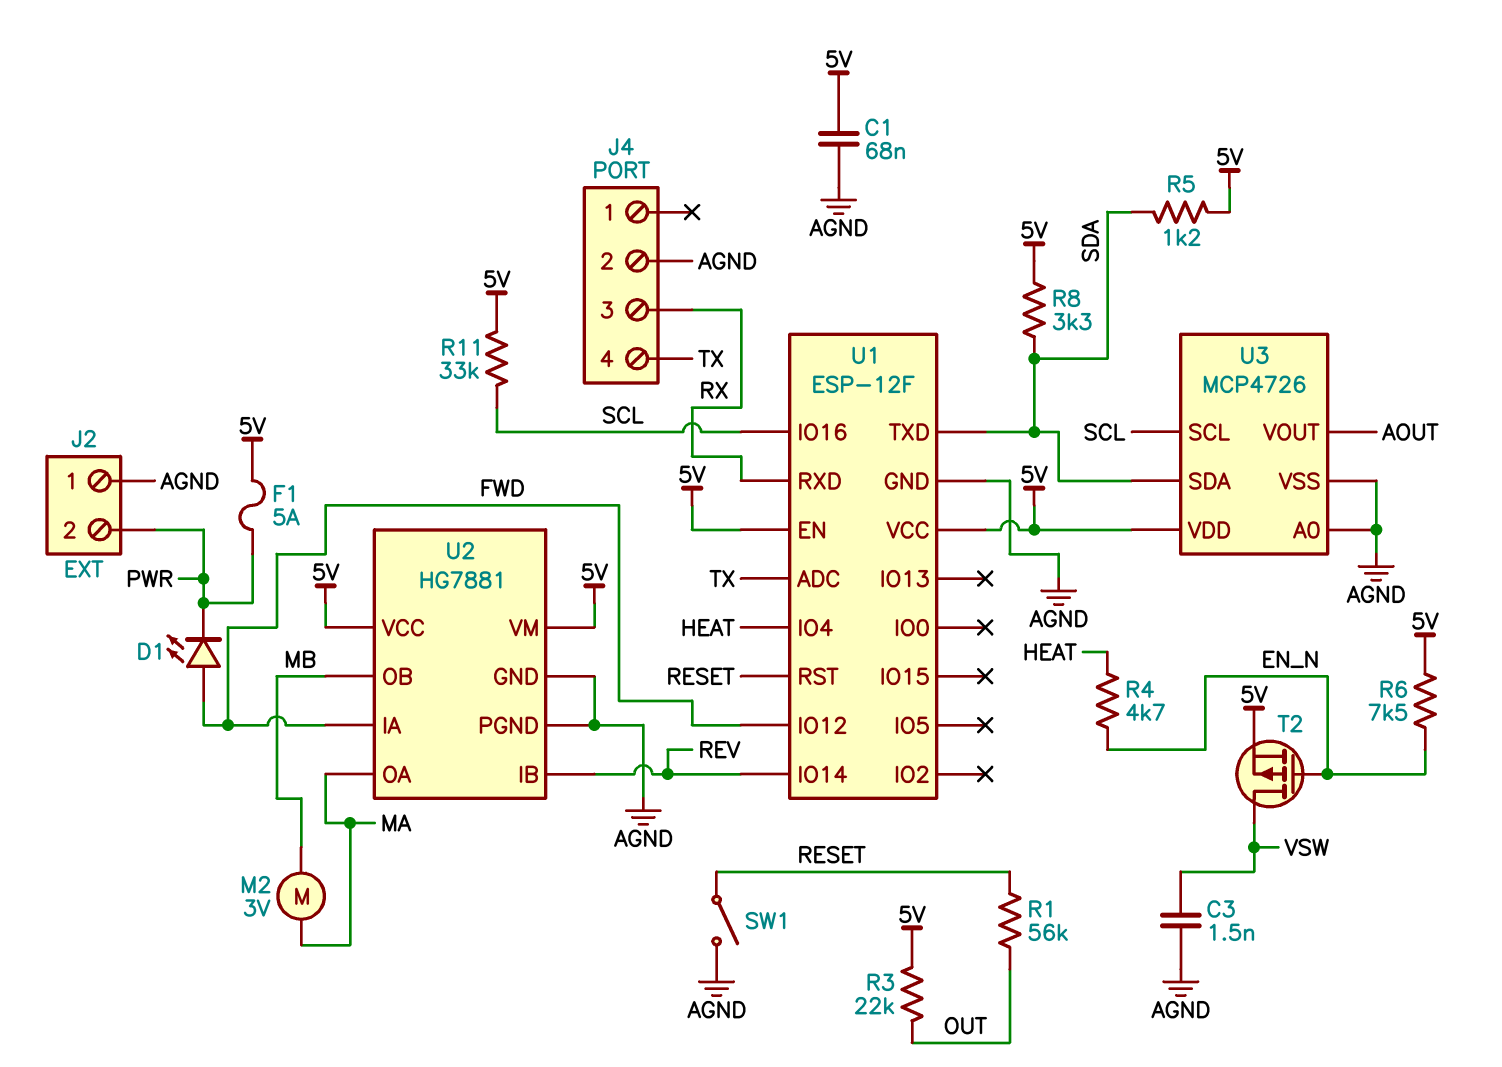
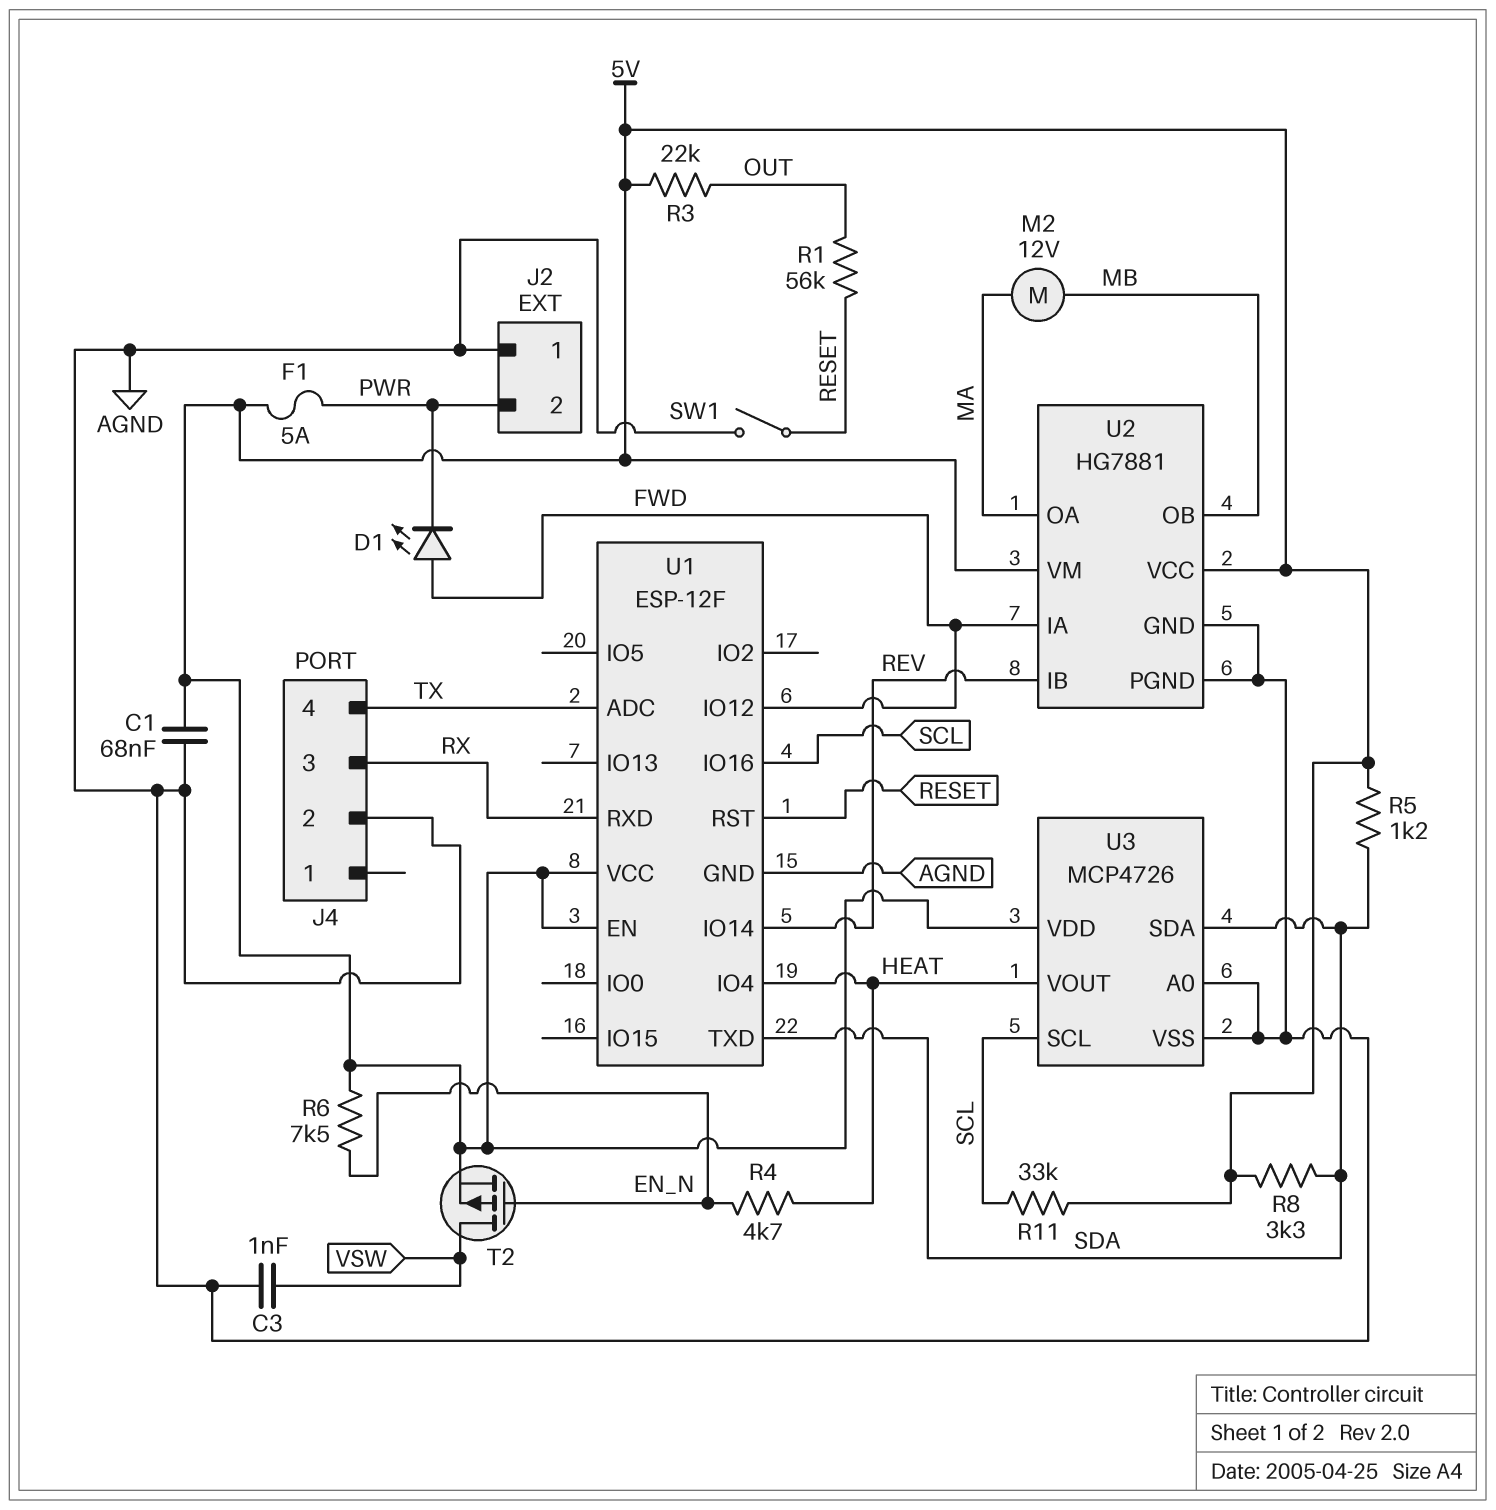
C3: 1.5nF (AGND, VSW) -> 1nF (AGND, VSW)
M2: motor 3V (MA, MB) -> motor 12V (MA, MB)
U3 pin VOUT: AOUT -> HEAT

